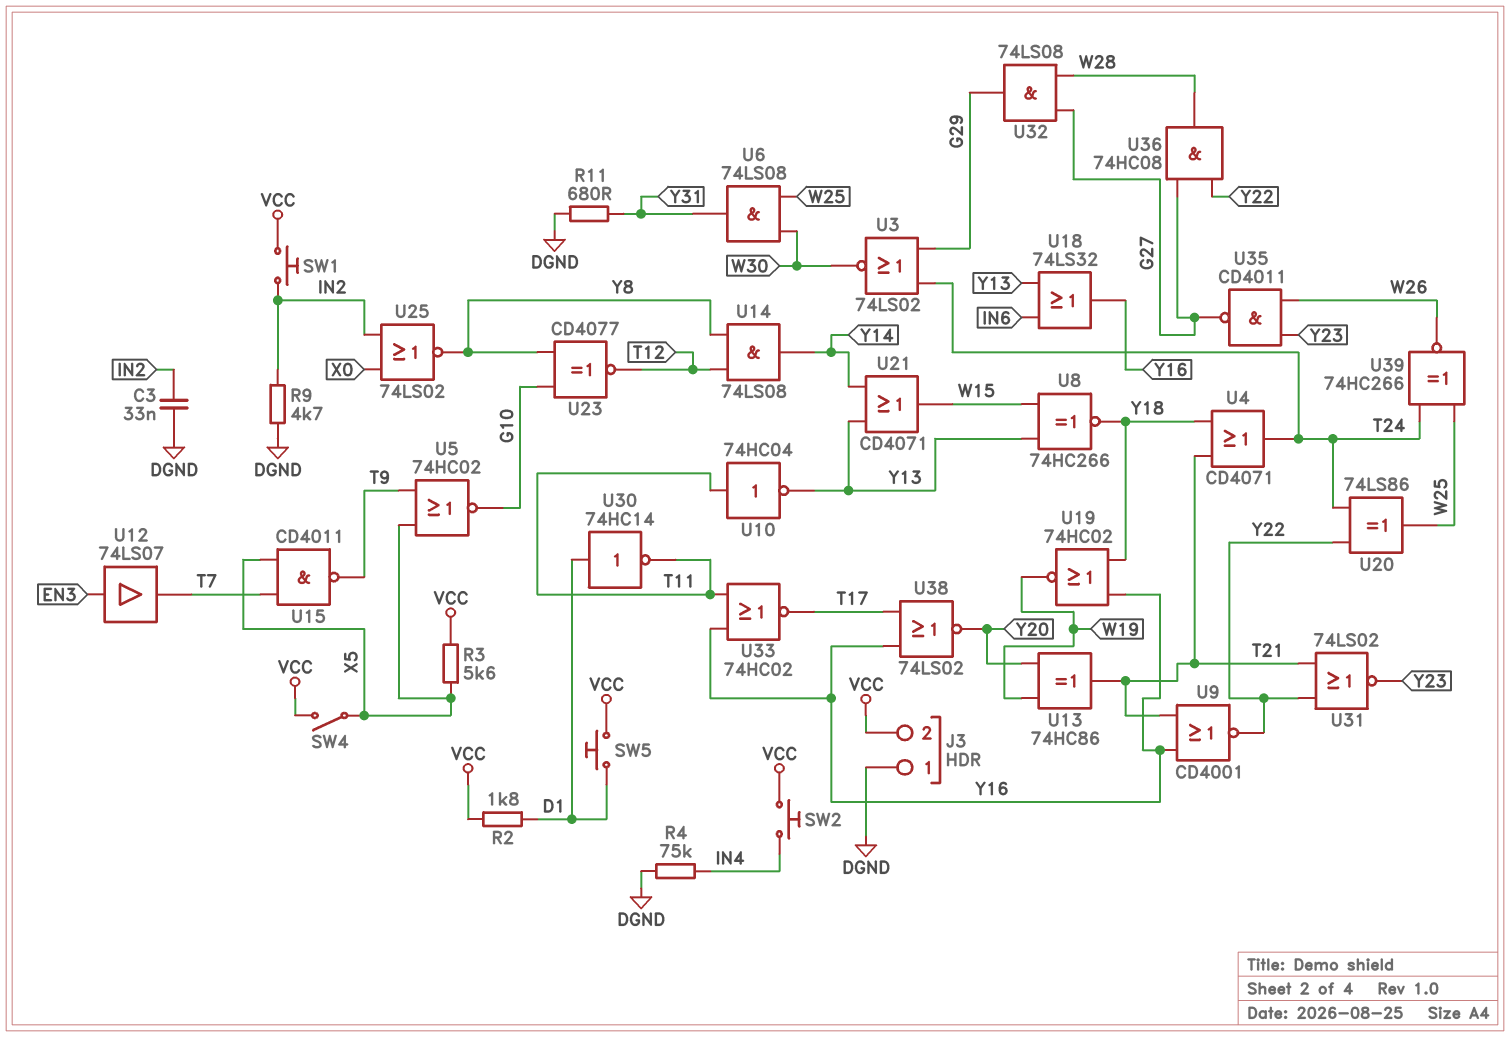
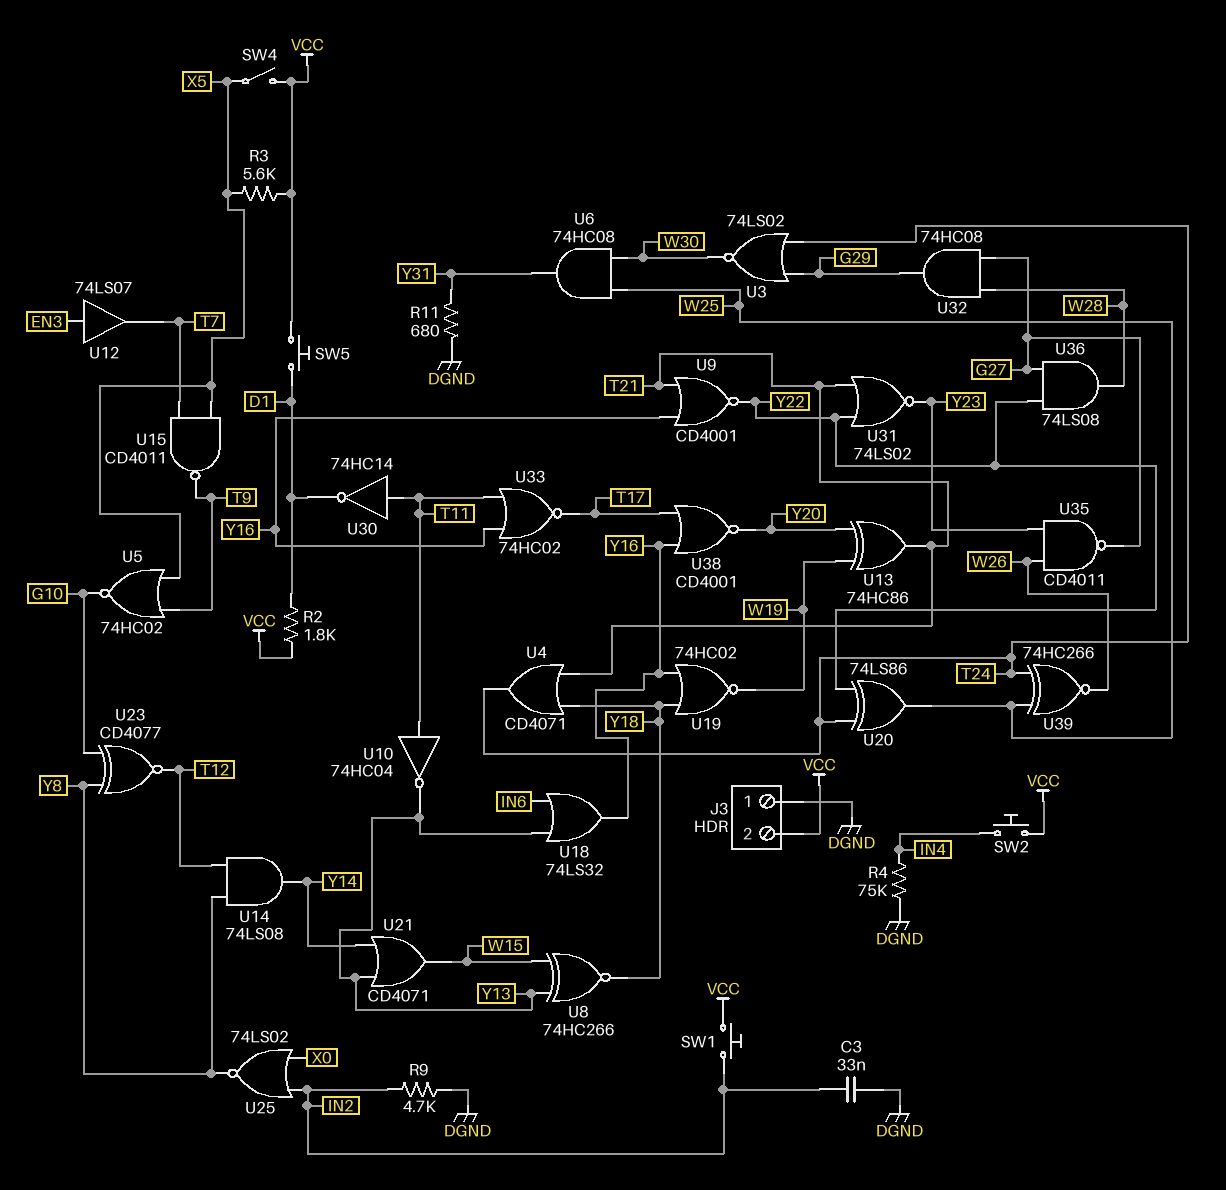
U6: AND 74LS08 (in W25, in W30, out Y31) -> AND 74HC08 (in W25, in W30, out Y31)
U30: NOT 74HC14 (in D1, out T11) -> NOT 74HC14 (in T11, out D1)
U32: AND 74LS08 (in G27, in W28, out G29) -> AND 74HC08 (in G27, in W28, out G29)
U36: AND 74HC08 (in G27, in Y22, out W28) -> AND 74LS08 (in G27, in Y22, out W28)
U38: NOR 74LS02 (in T17, in Y16, out Y20) -> NOR CD4001 (in T17, in Y16, out Y20)

